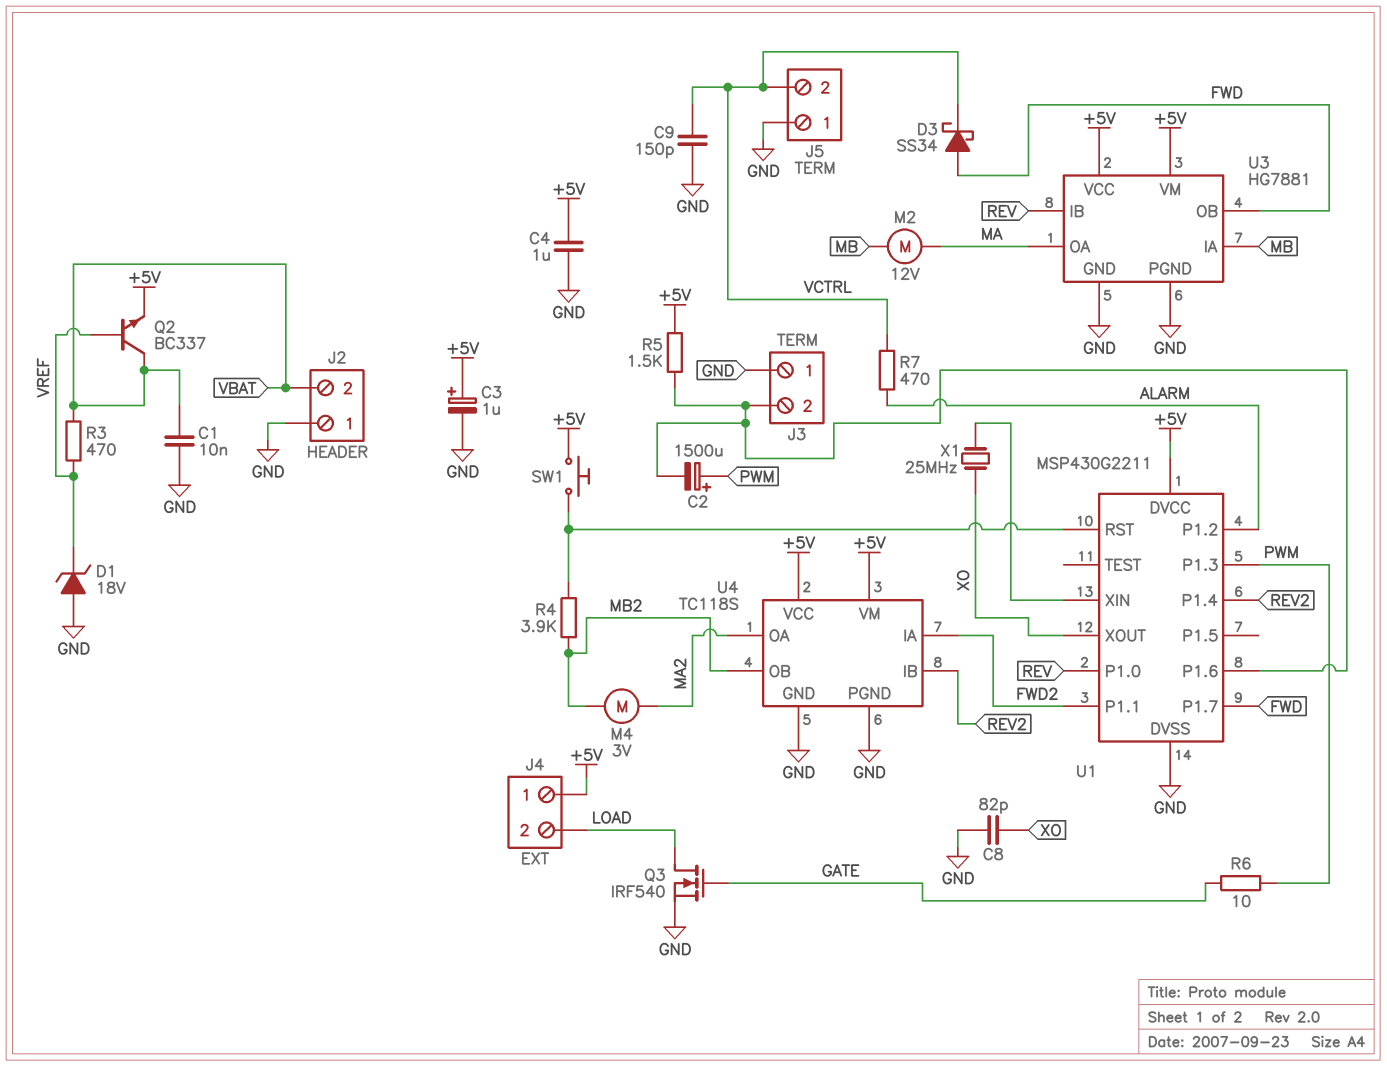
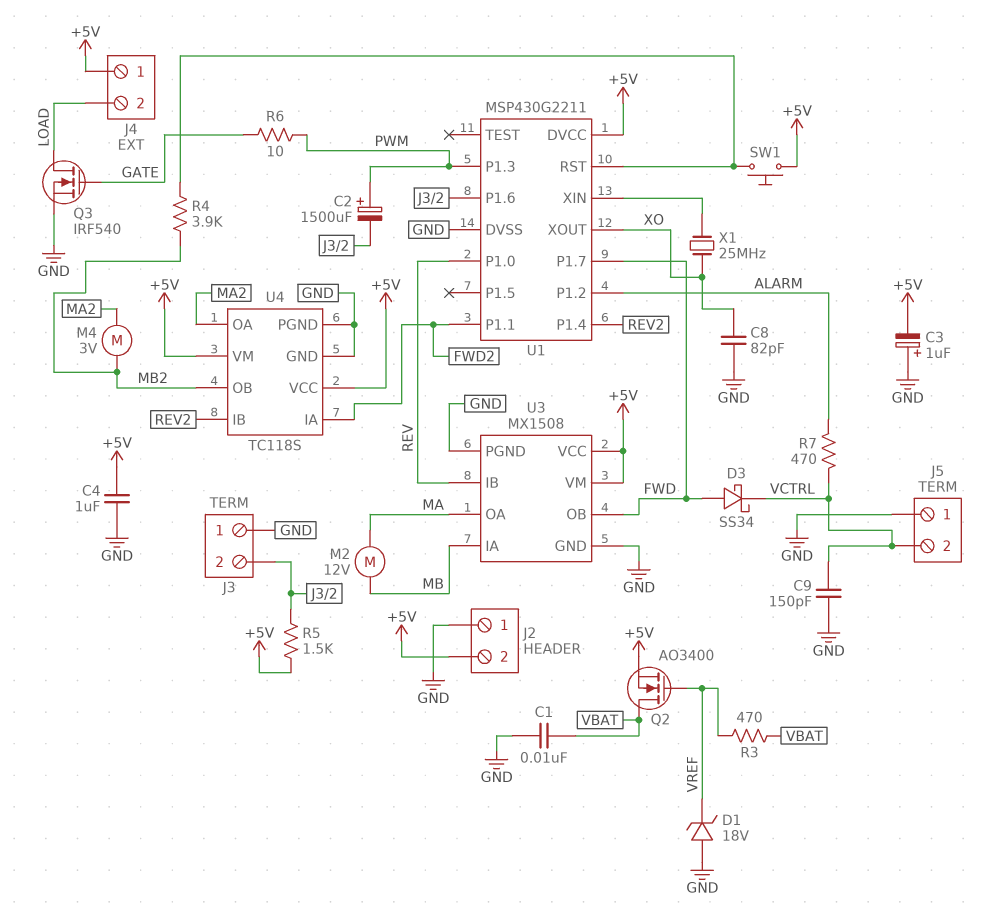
C3: 1uF (plus +5V, minus GND) -> 1uF (plus GND, minus +5V)
J2 pin 2: VBAT -> +5V
Q2: NPN BC337 (B VREF, C VBAT, E +5V) -> NMOS AO3400 (G VREF, D VBAT, S +5V)
U3: HG7881 -> MX1508

